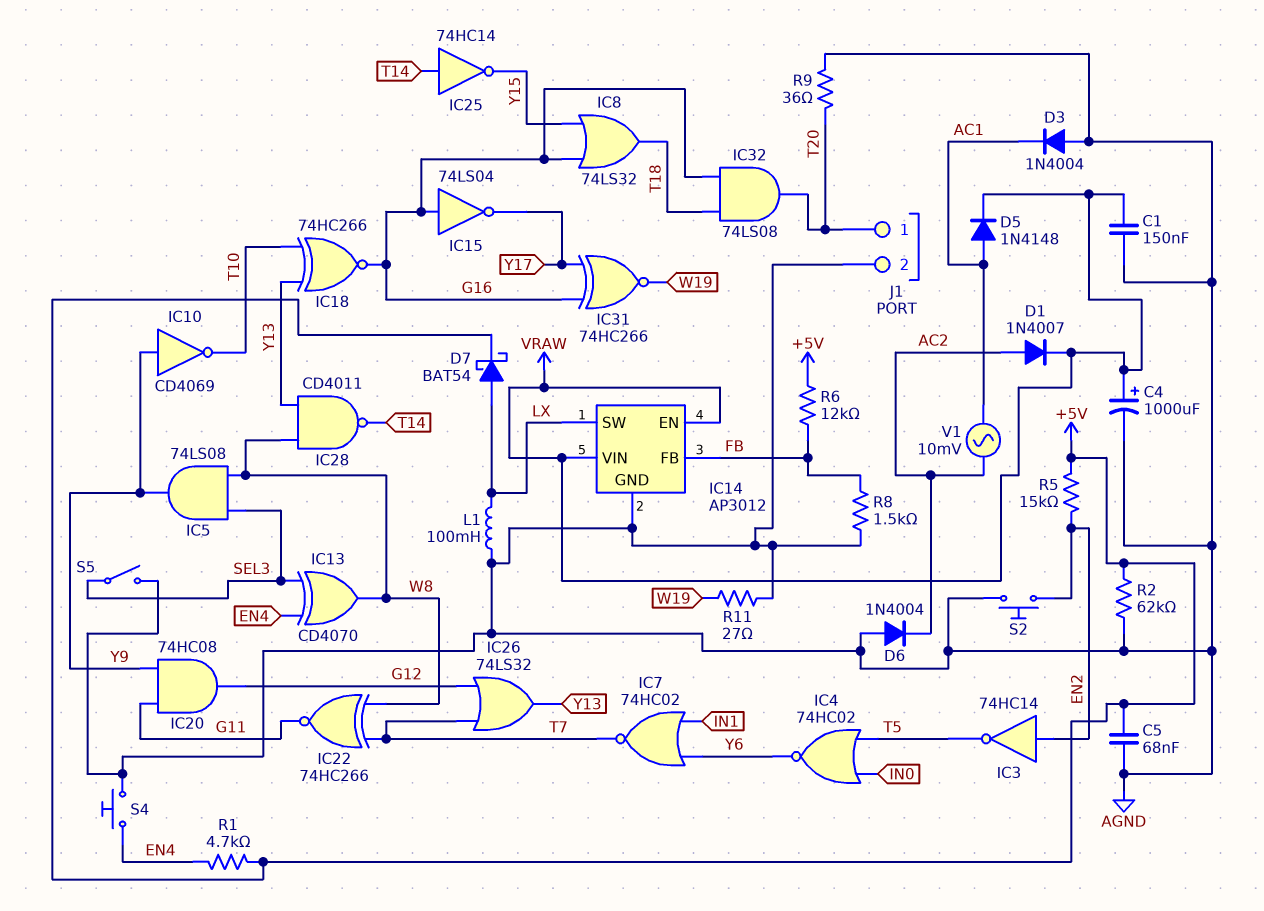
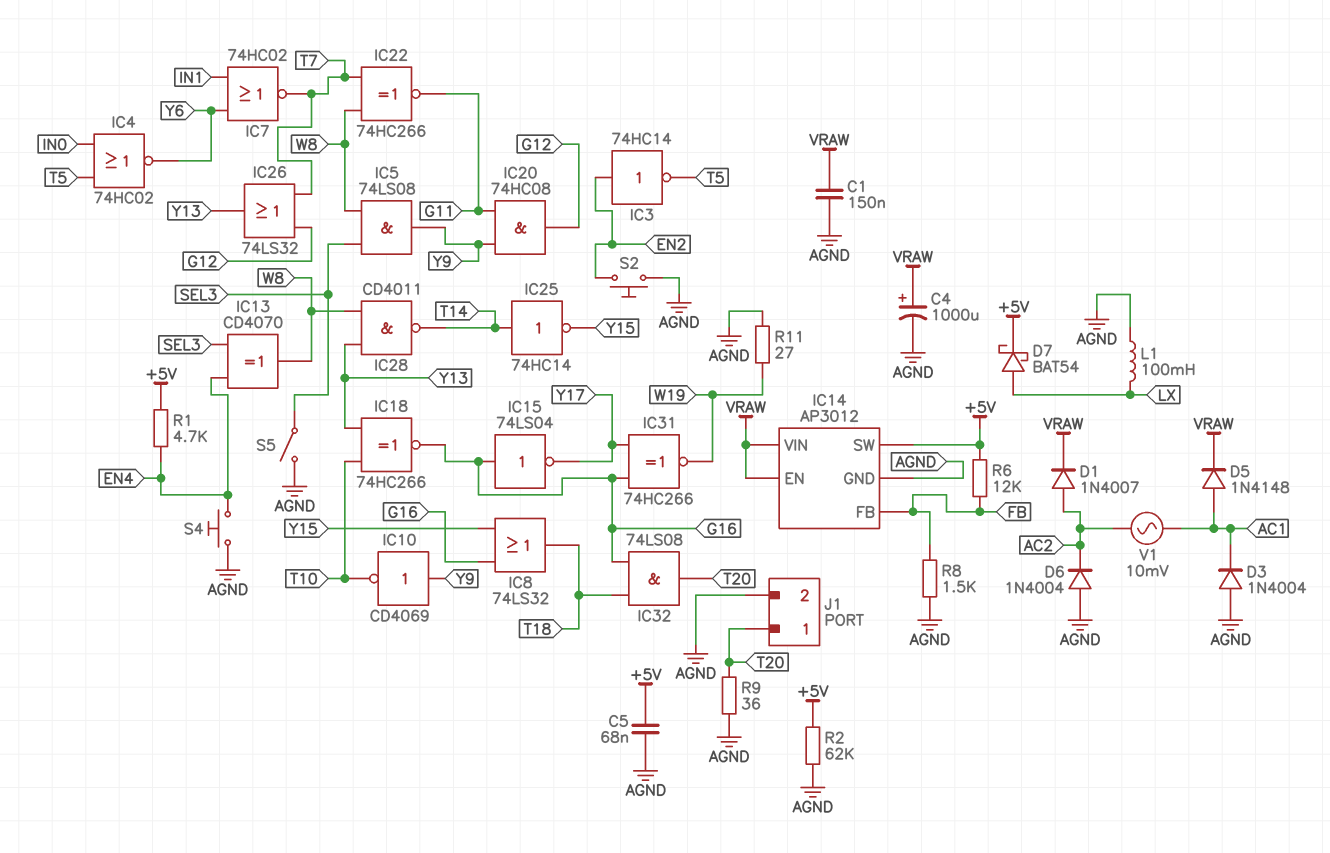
IC14 pin SW: LX -> +5V
R5: 15k (+5V, EN2) -> none

